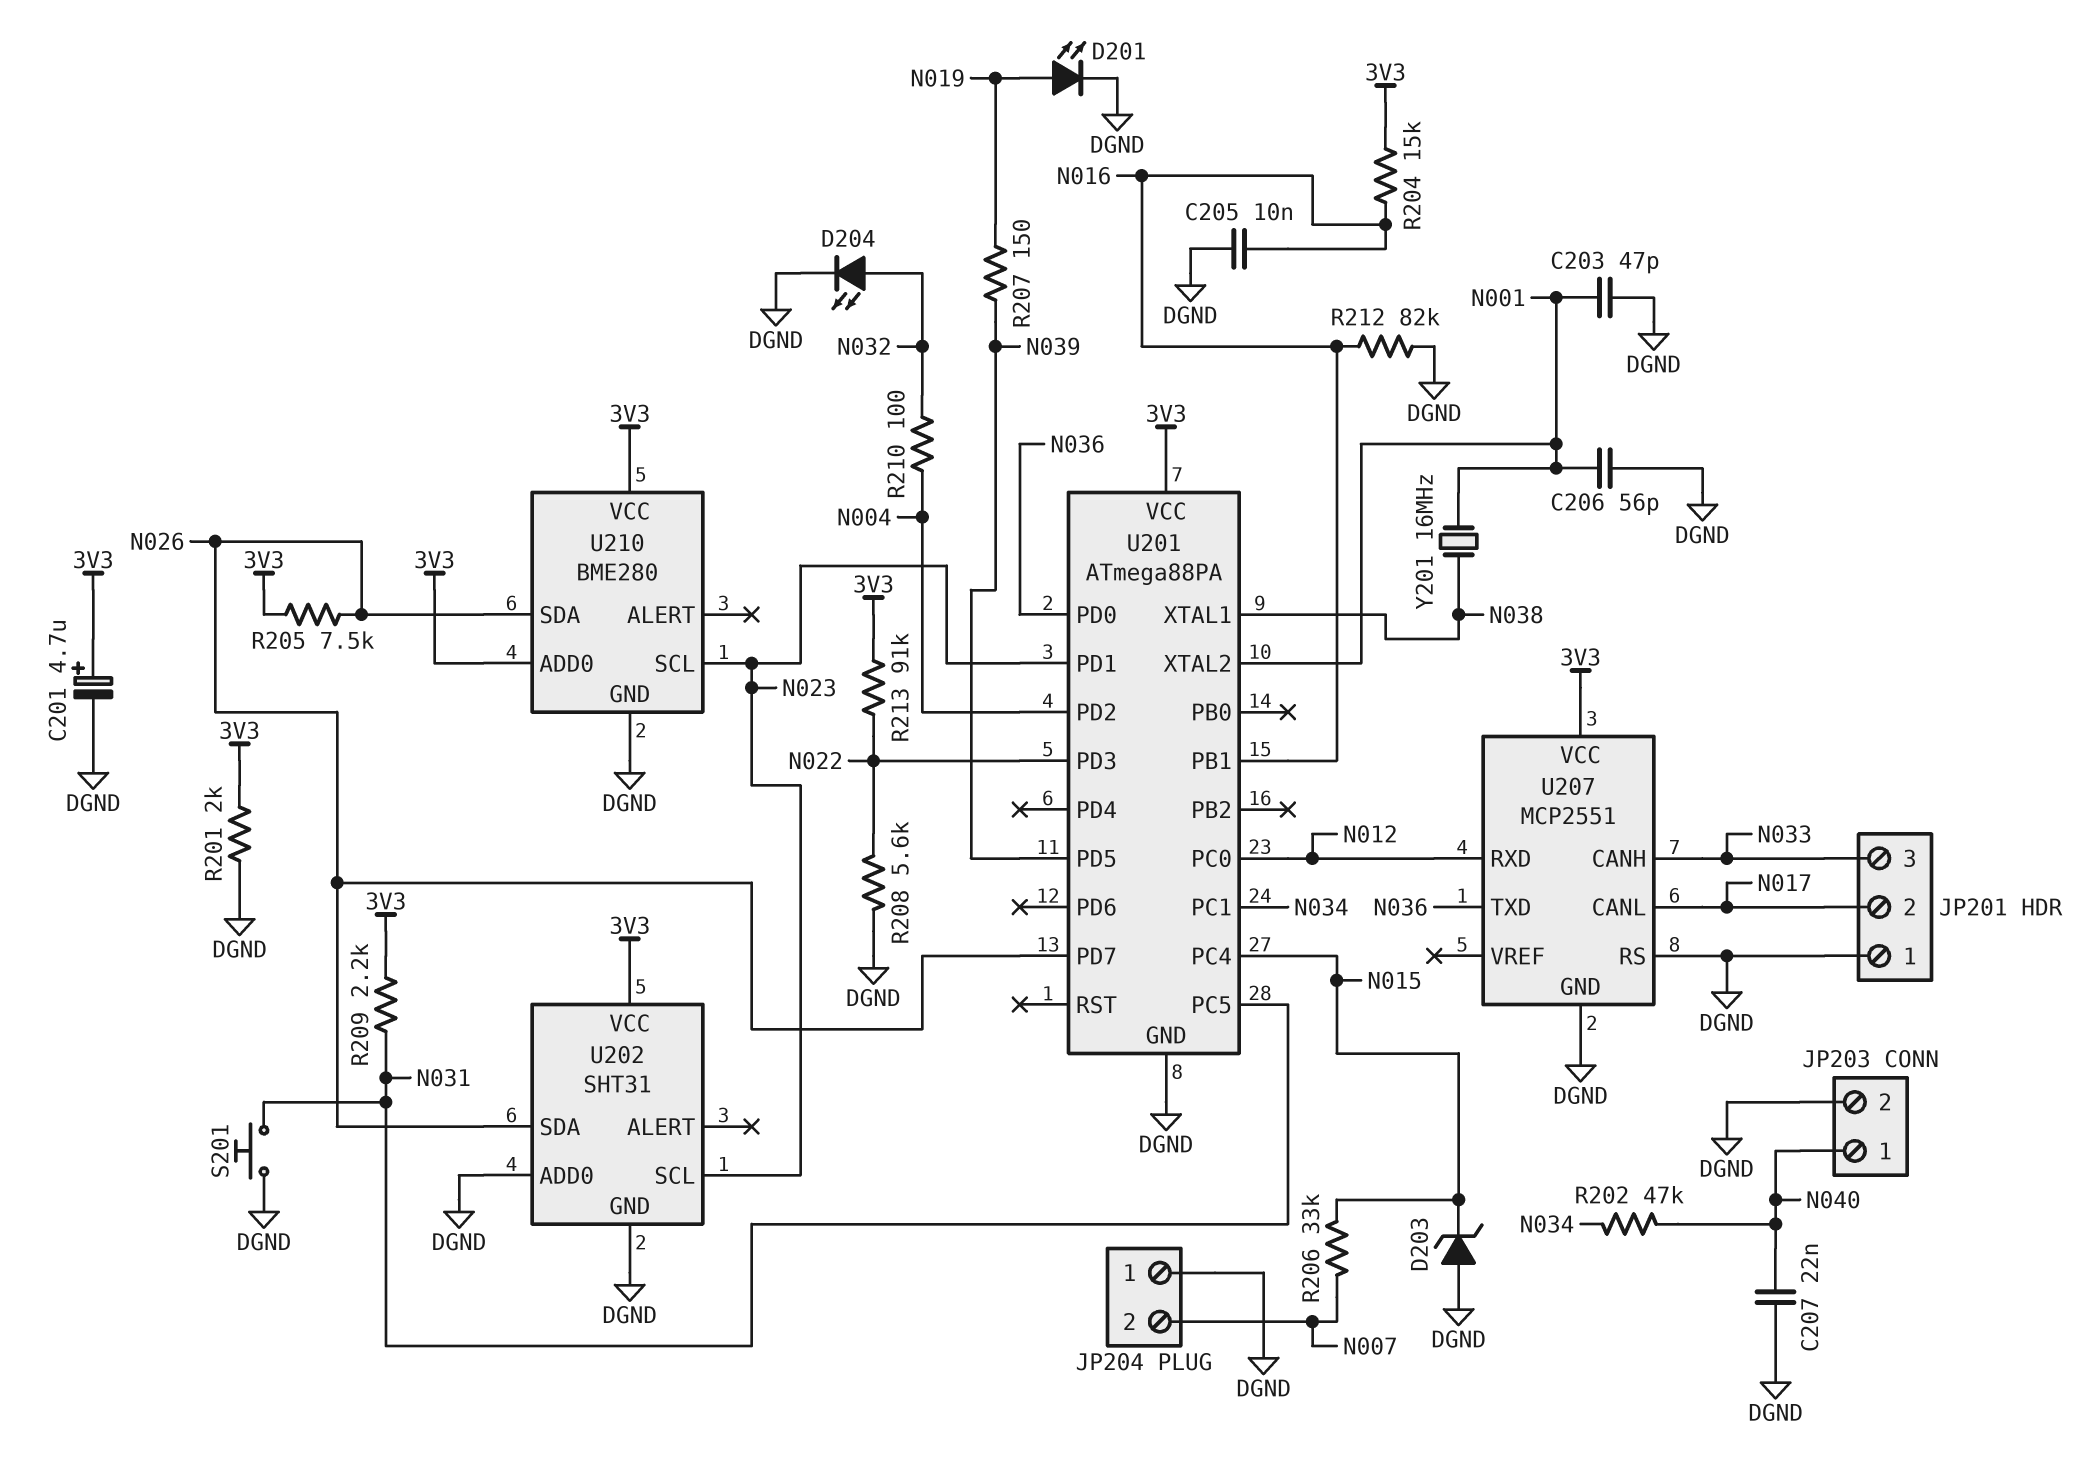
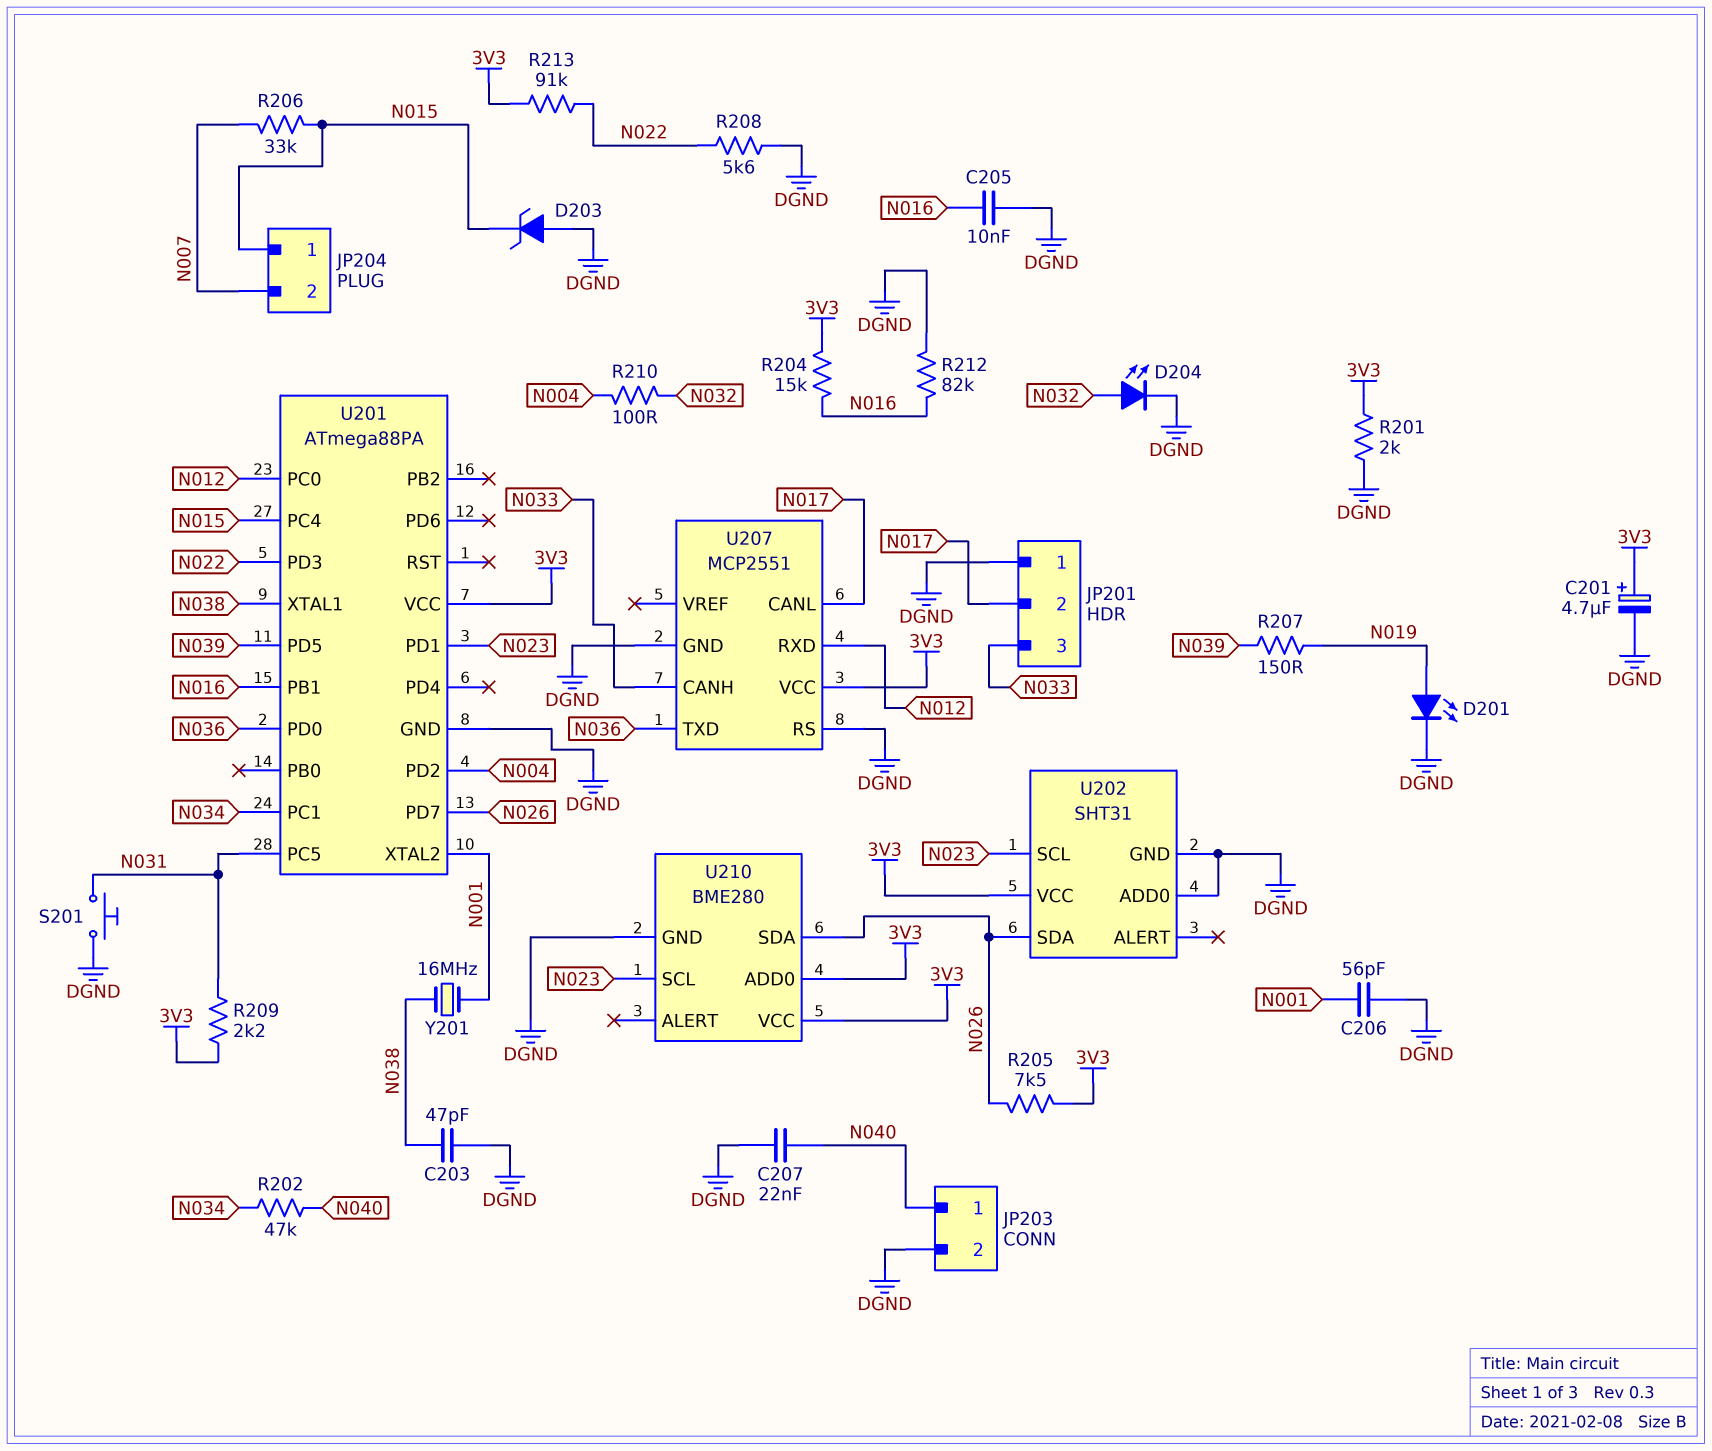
C203: 47pF (DGND, N001) -> 47pF (DGND, N038)
JP204 pin 1: DGND -> N015

